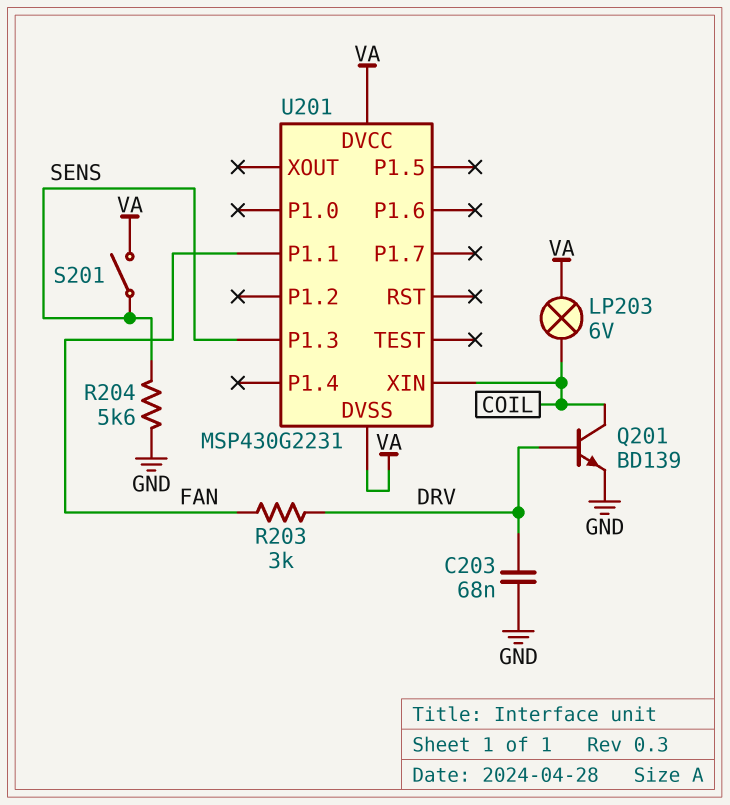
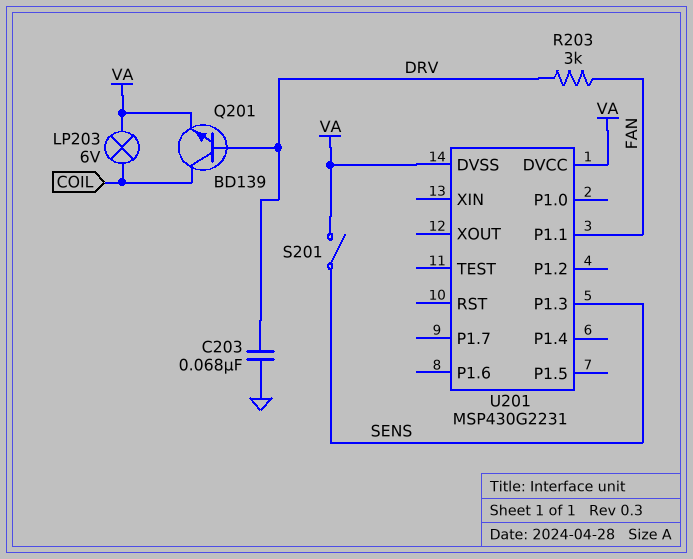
Q201: NPN BD139 (B DRV, C COIL, E GND) -> NPN BD139 (B DRV, C COIL, E VA)
R204: 5.6k (GND, SENS) -> none
U201 pin XIN: COIL -> none

